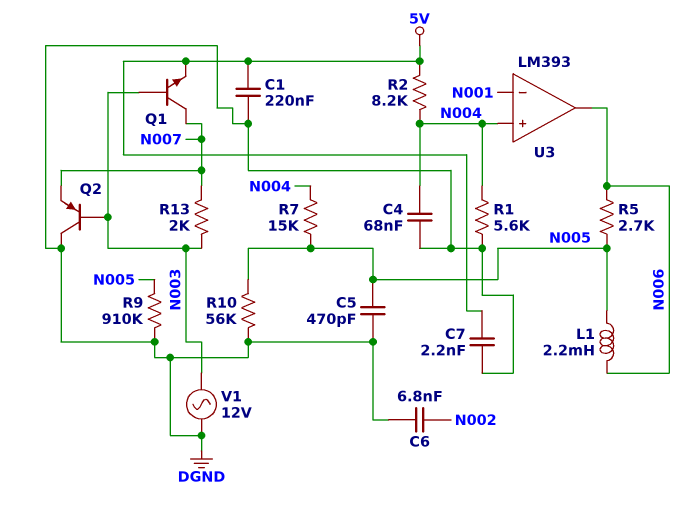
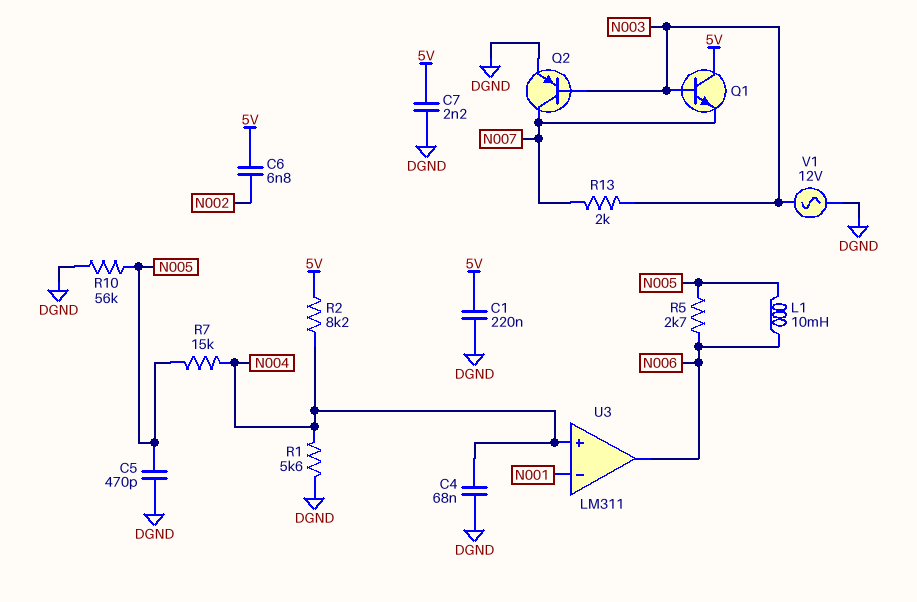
C6: 6.8nF (DGND, N002) -> 6.8nF (5V, N002)
L1: 2.2mH (N005, N006) -> 10mH (N005, N006)
Q1: NPN (B N003, C N007, E 5V) -> NPN (B N003, C 5V, E N007)
Q2: PNP (B N003, C DGND, E N007) -> PNP (B N003, C N007, E DGND)
R9: 910k (DGND, N005) -> none
U3: LM393 -> LM311

